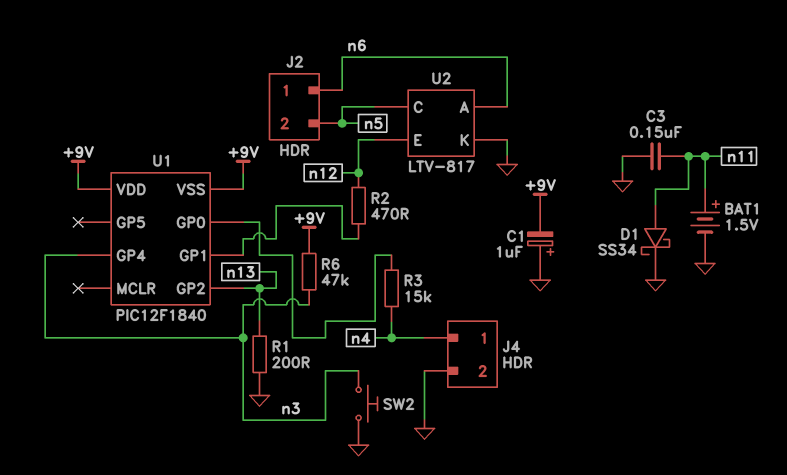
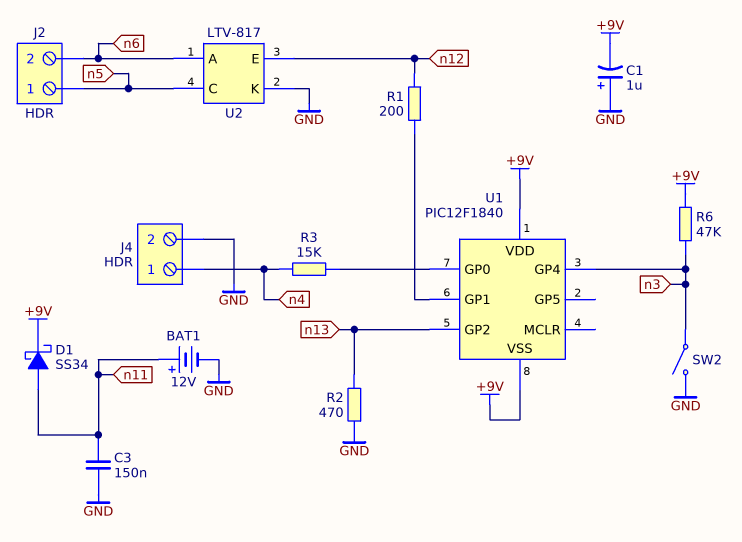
BAT1: 1.5V (plus n11, minus GND) -> 12V (plus n11, minus GND)
D1: schottky SS34 (A n11, K GND) -> schottky SS34 (A n11, K +9V)
J2 pin 1: n6 -> n5
J2 pin 2: n5 -> n6
R1: 200 (GND, n13) -> 200 (U1/GP1, n12)
R2: 470 (U1/GP1, n12) -> 470 (GND, n13)
SW2: button (GND, n3) -> switch (GND, n3)

